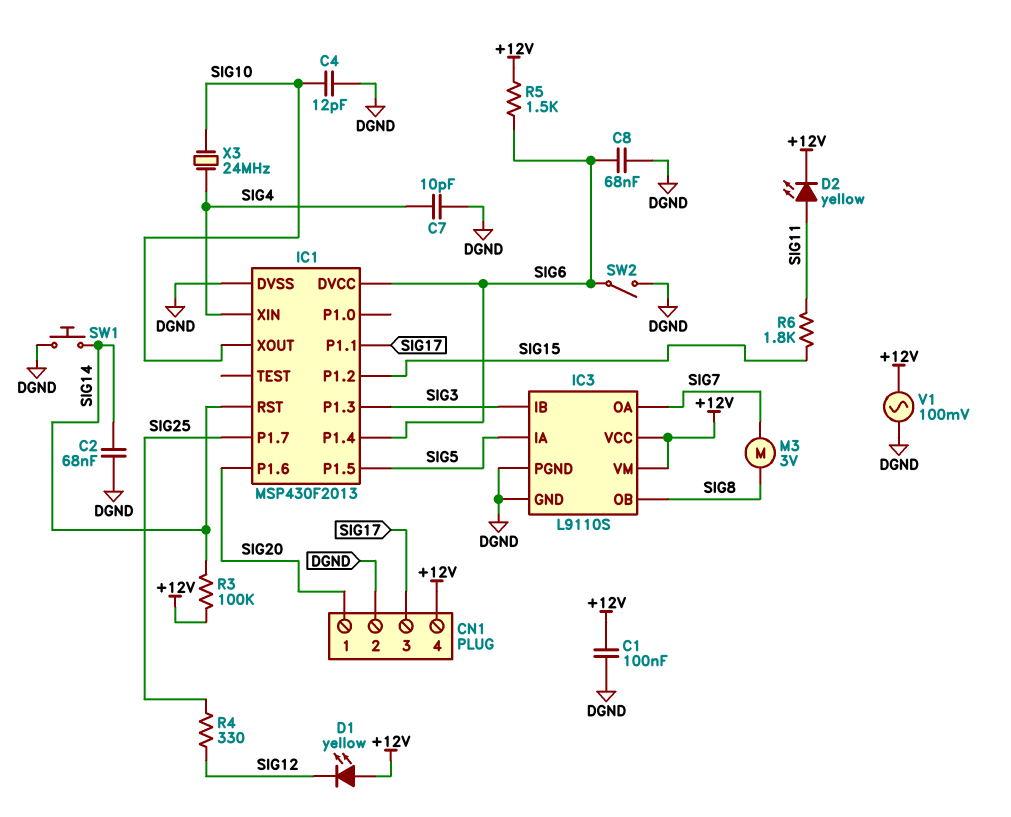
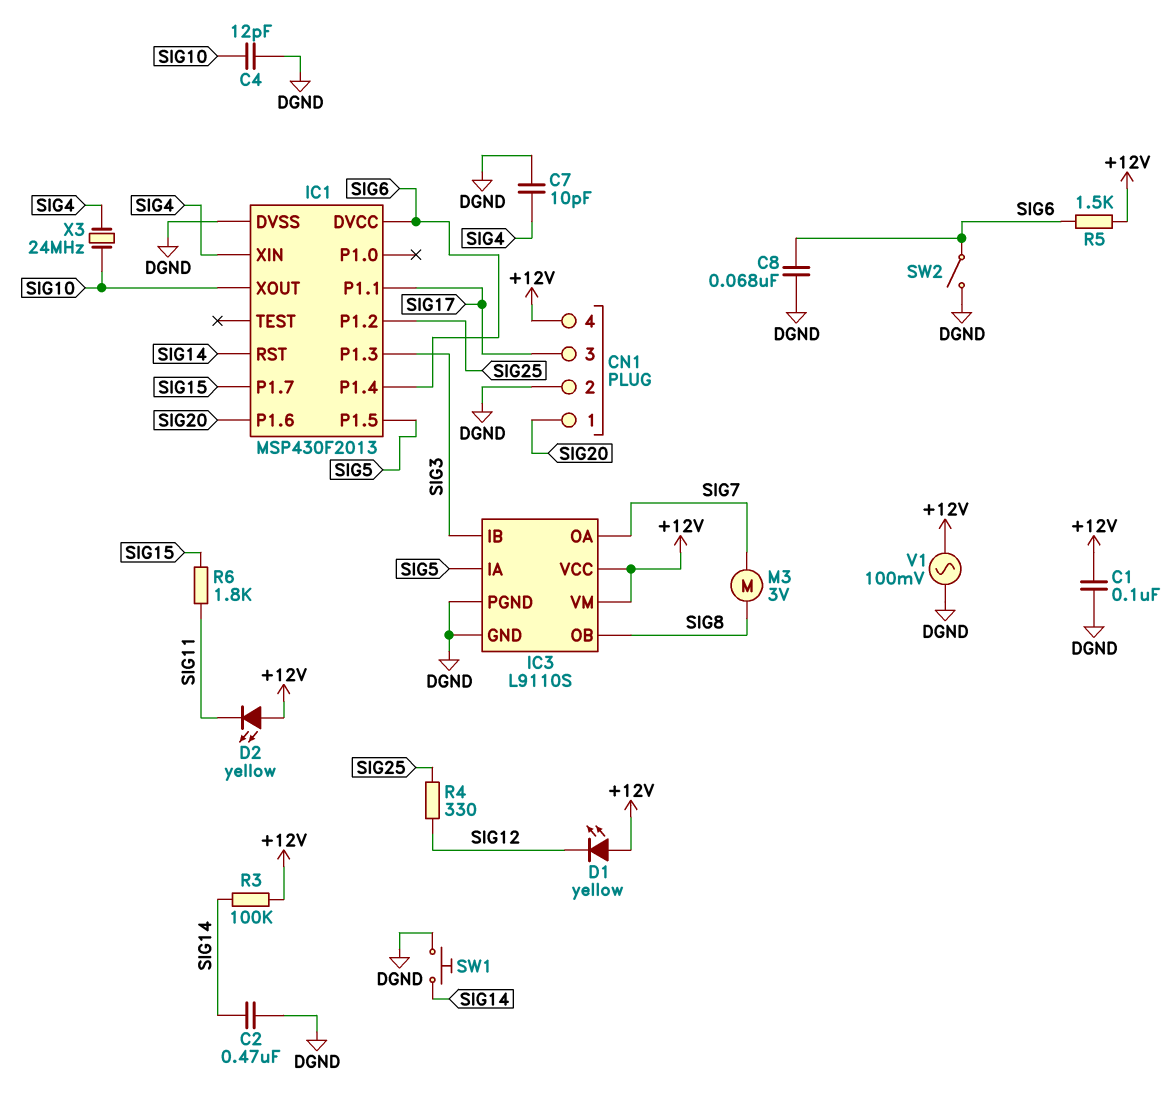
C2: 68nF (DGND, SIG14) -> 470nF (DGND, SIG14)
D2: LED yellow (A SIG11, K +12V) -> LED yellow (A +12V, K SIG11)
IC1 pin P1.2: SIG15 -> SIG25
IC1 pin P1.7: SIG25 -> SIG15

